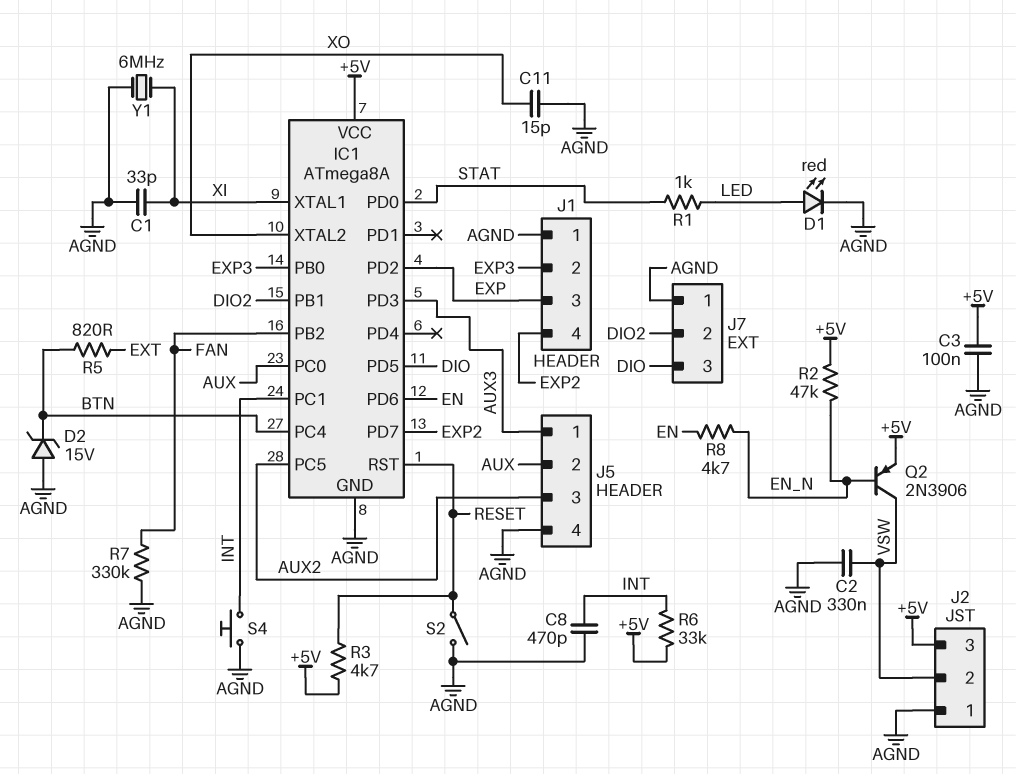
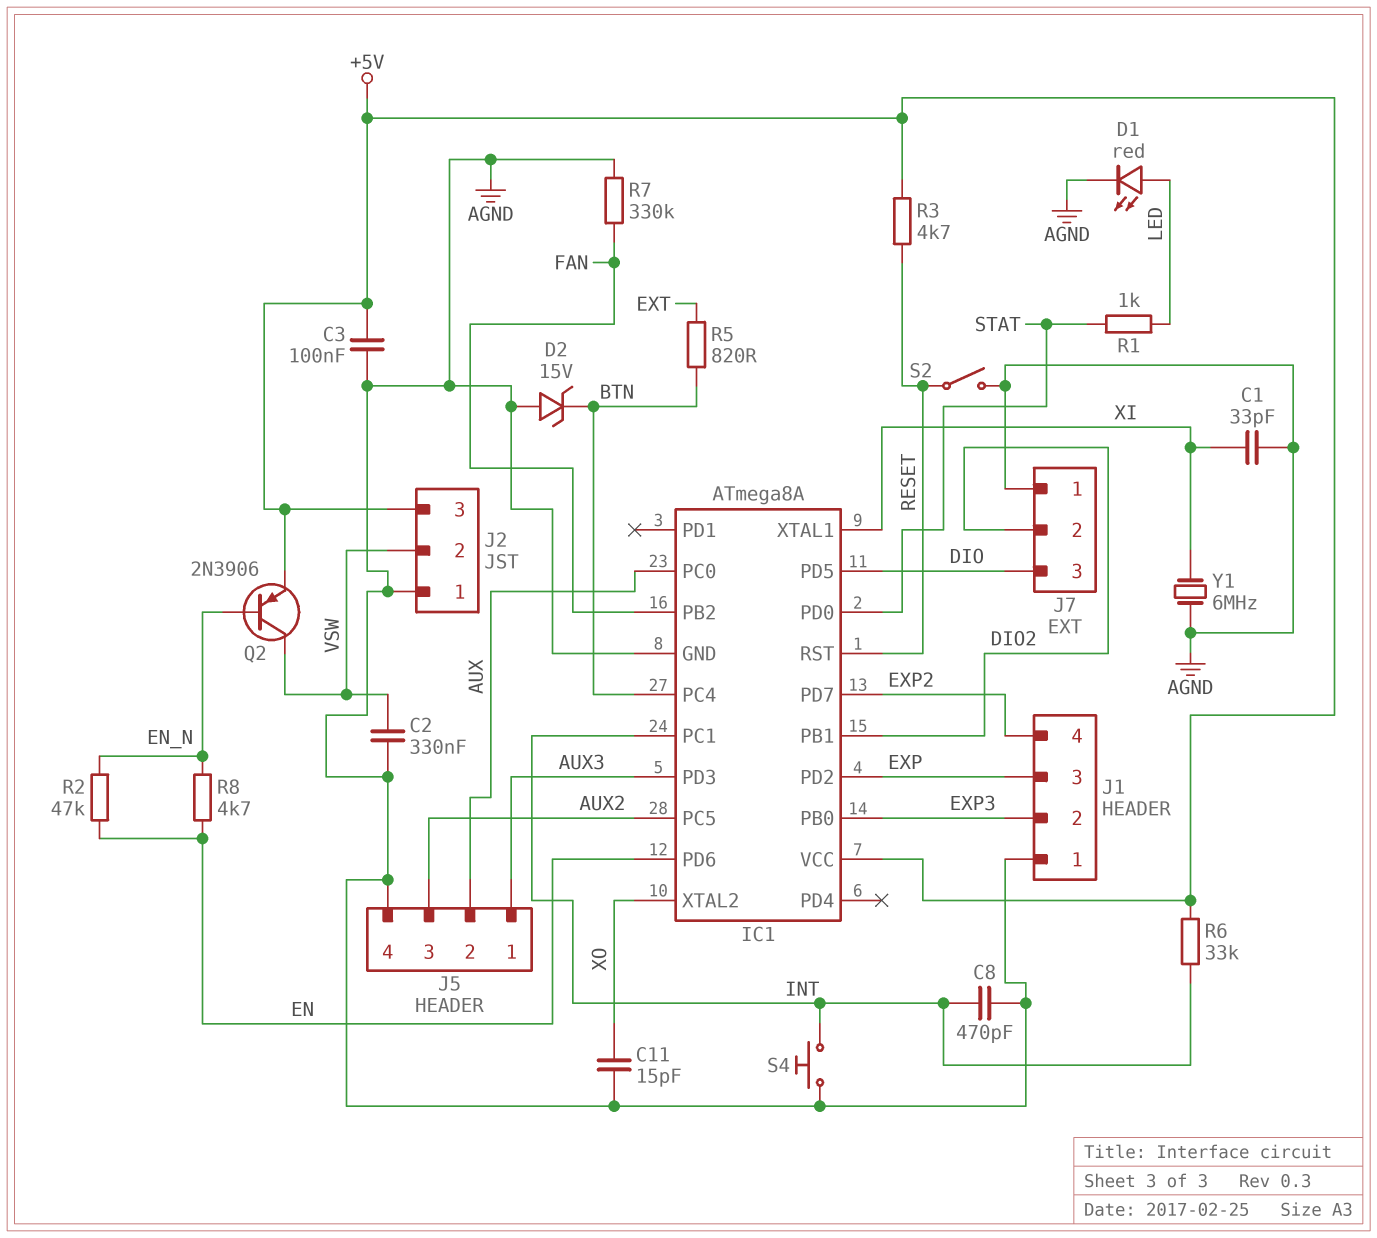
R2: 47k (+5V, EN_N) -> 47k (EN, EN_N)

